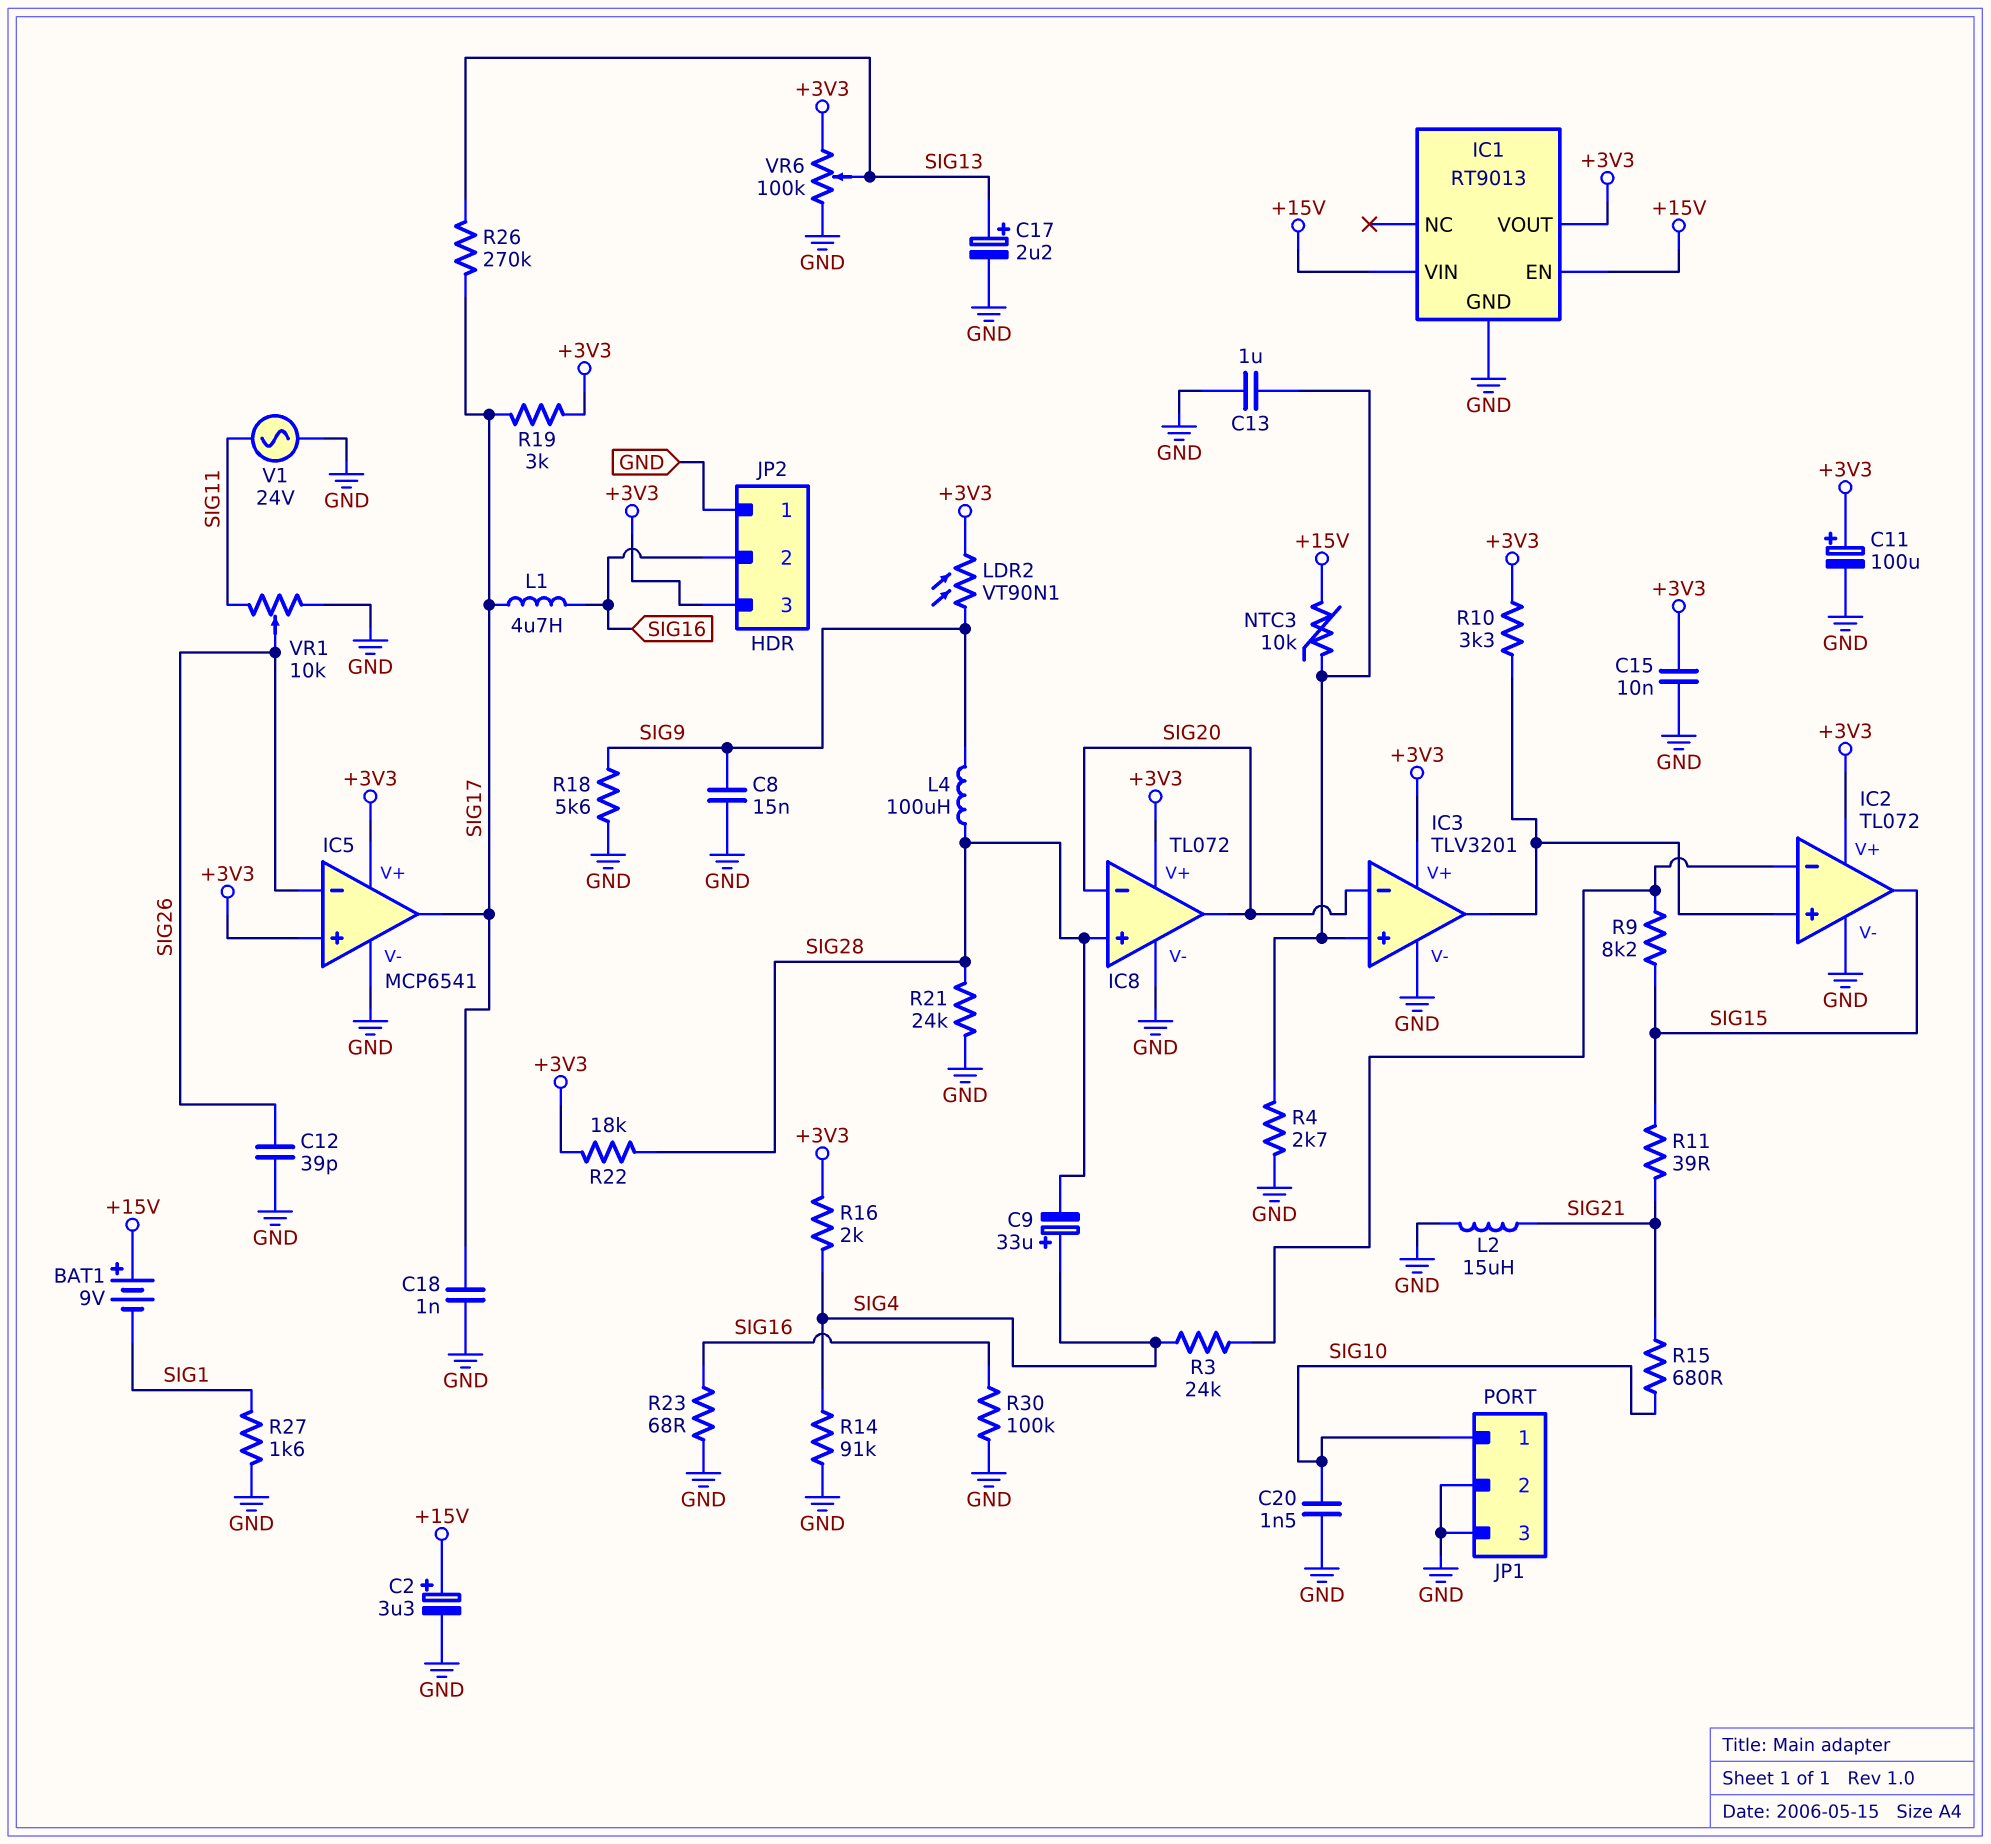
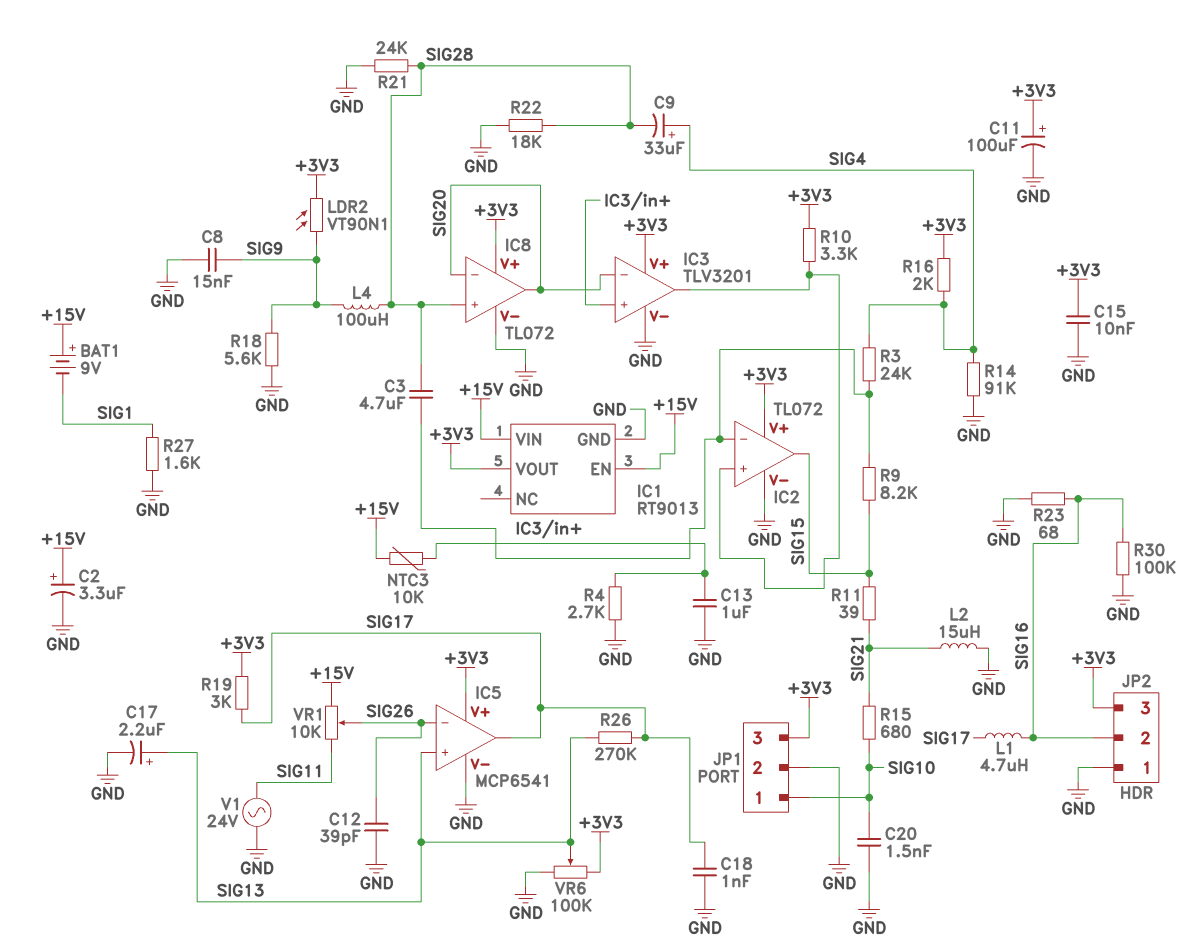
C3: none -> 4.7uF (IC2/in-, SIG28)
IC5 pin in+: +3V3 -> SIG13
JP1 pin 3: GND -> +3V3
R22: 18k (+3V3, SIG28) -> 18k (GND, SIG28)
VR1: 10k (GND, SIG11, wiper SIG26) -> 10k (+15V, SIG11, wiper SIG26)

